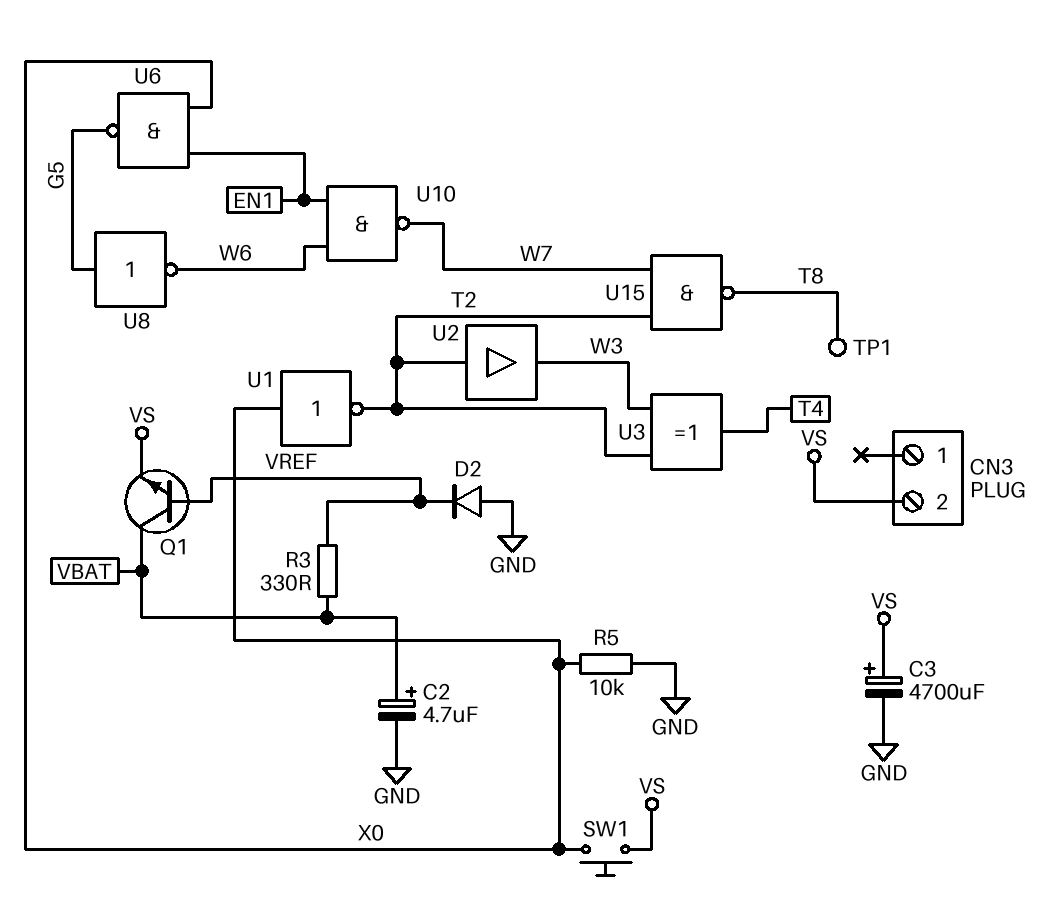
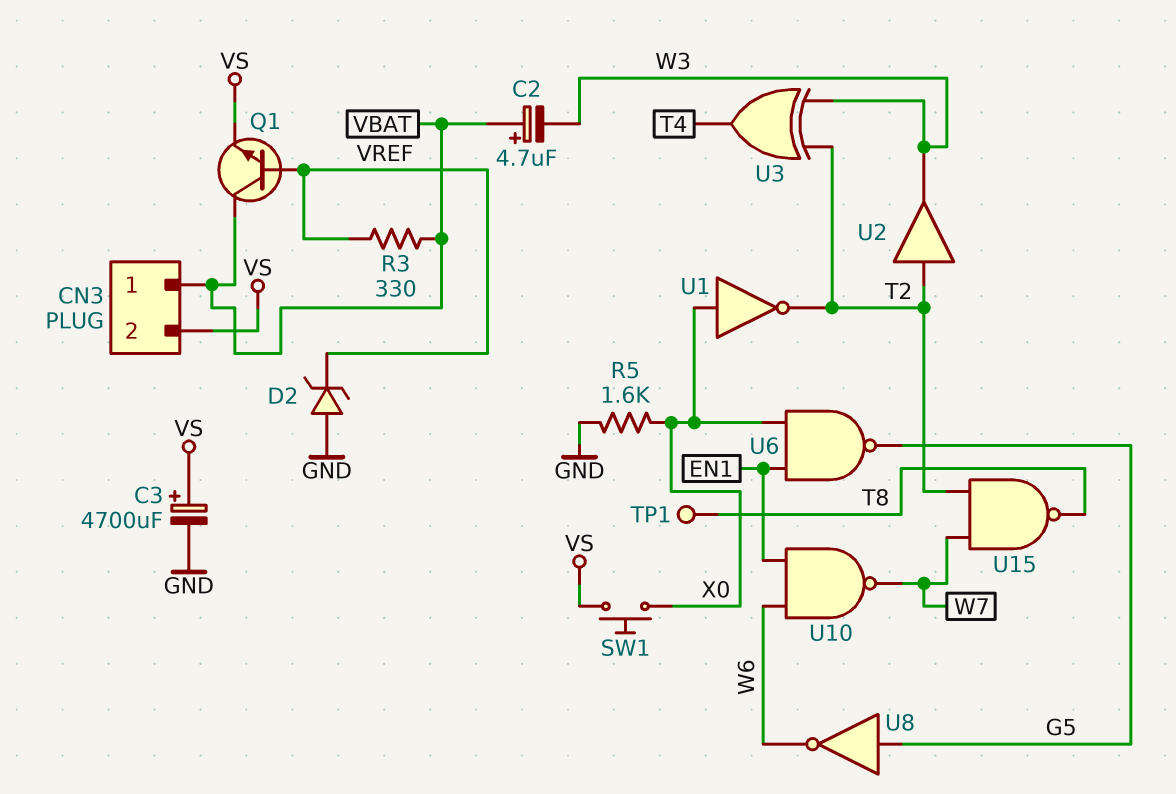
C2: 4.7uF (plus VBAT, minus GND) -> 4.7uF (plus VBAT, minus W3)
CN3 pin 1: none -> VBAT
D2: diode (A GND, K VREF) -> zener (A GND, K VREF)
R5: 10k (GND, X0) -> 1.6k (GND, X0)

